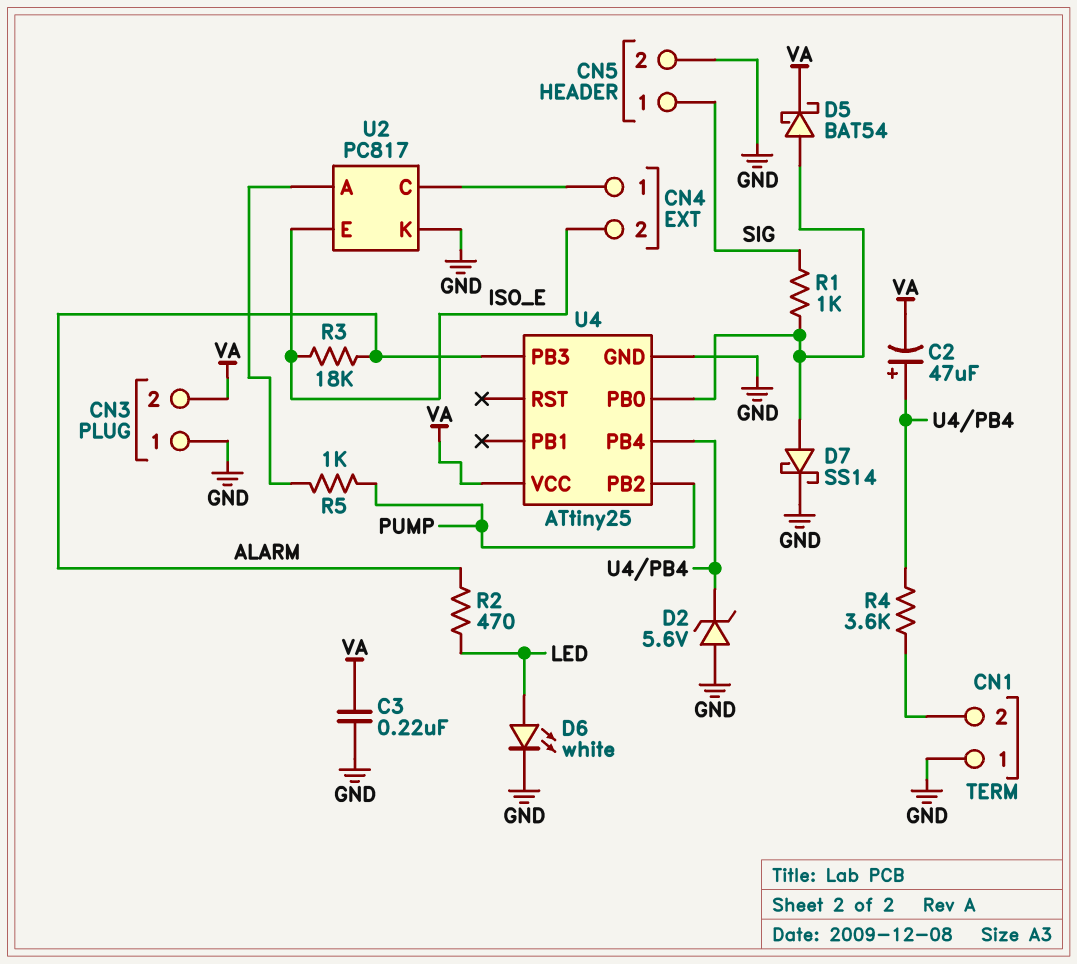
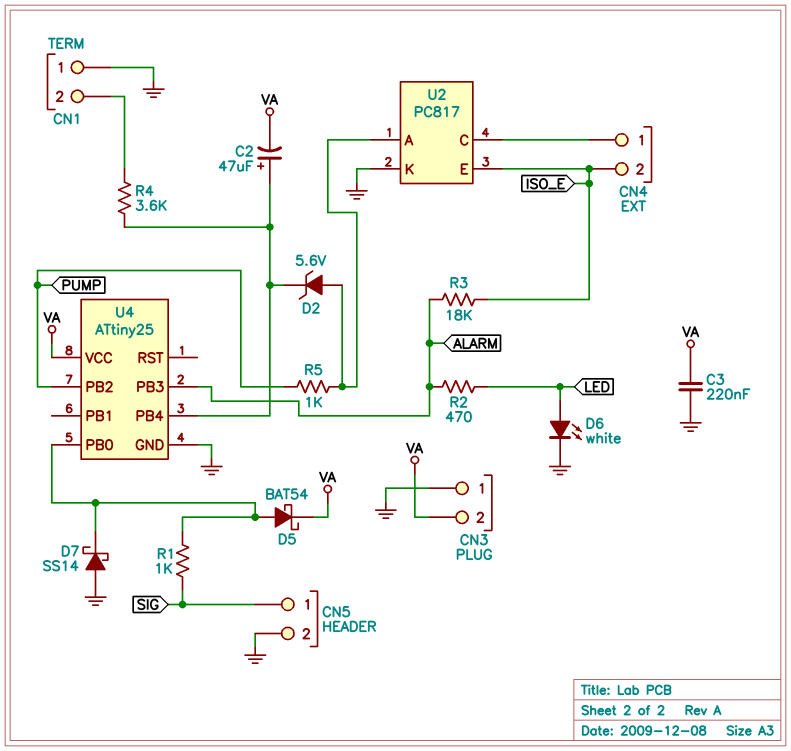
D2: zener 5.6V (A GND, K U4/PB4) -> zener 5.6V (A U2/A, K U4/PB4)
D7: schottky SS14 (A U4/PB0, K GND) -> schottky SS14 (A GND, K U4/PB0)

